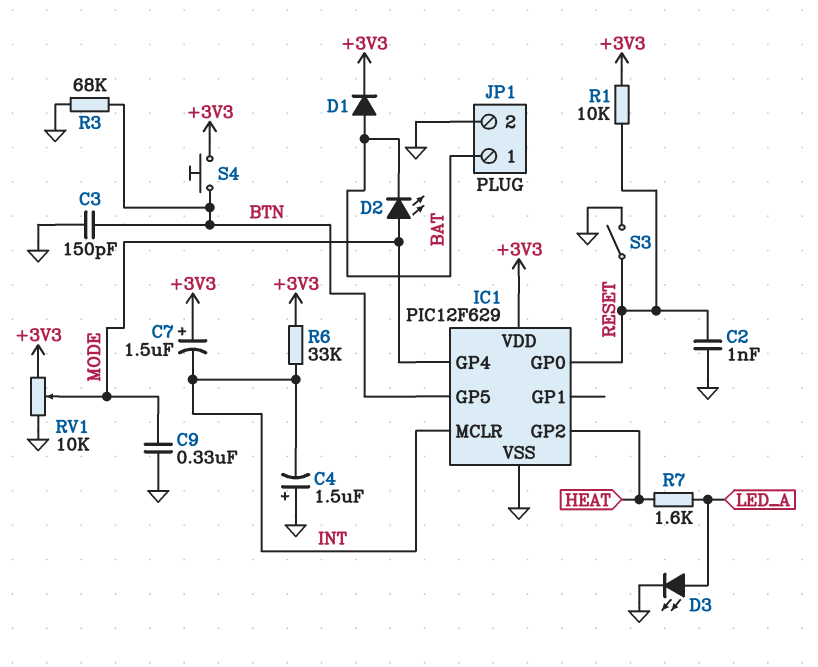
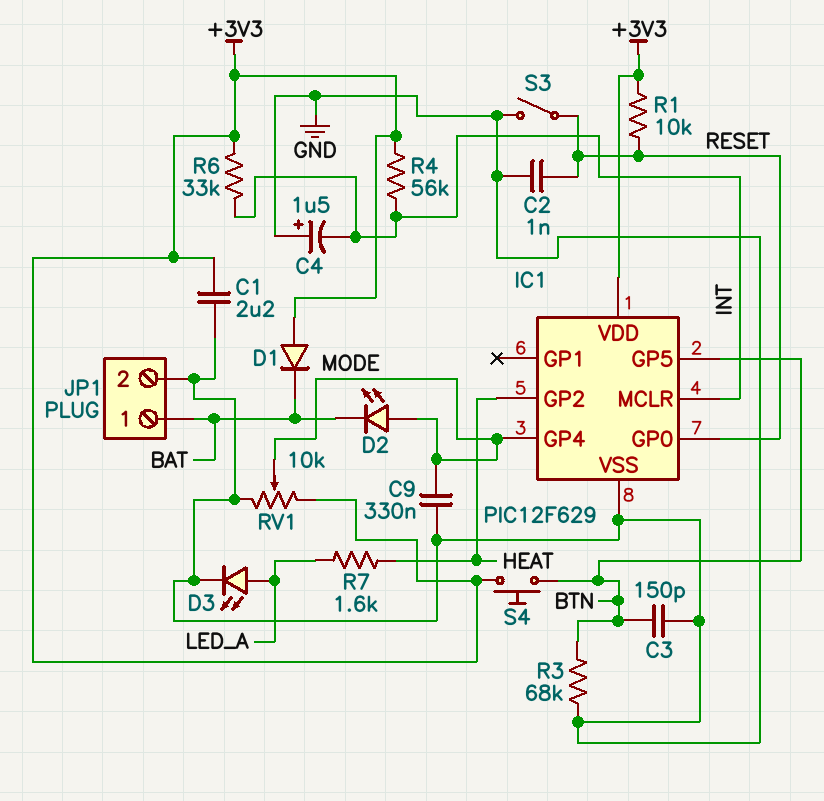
C1: none -> 2.2uF (+3V3, GND)
C7: 1.5uF (plus +3V3, minus INT) -> none
D1: diode (A BAT, K +3V3) -> diode (A +3V3, K BAT)
R4: none -> 56k (+3V3, INT)

